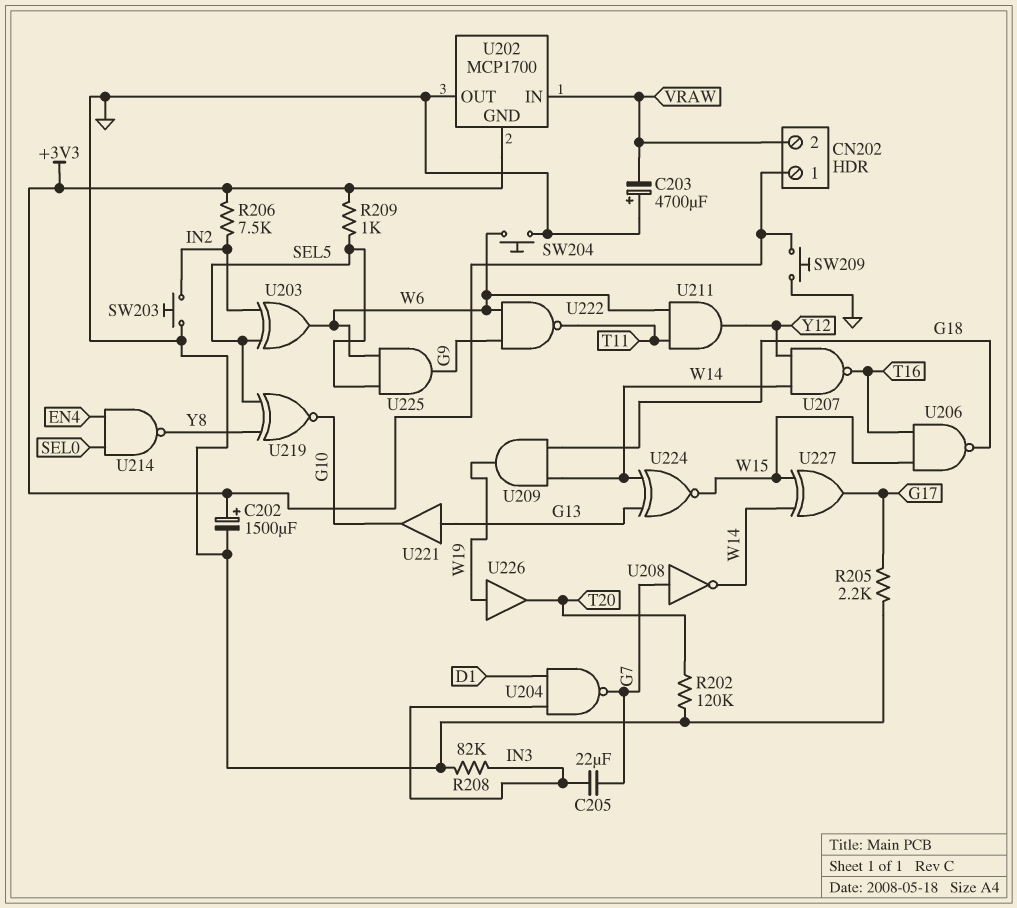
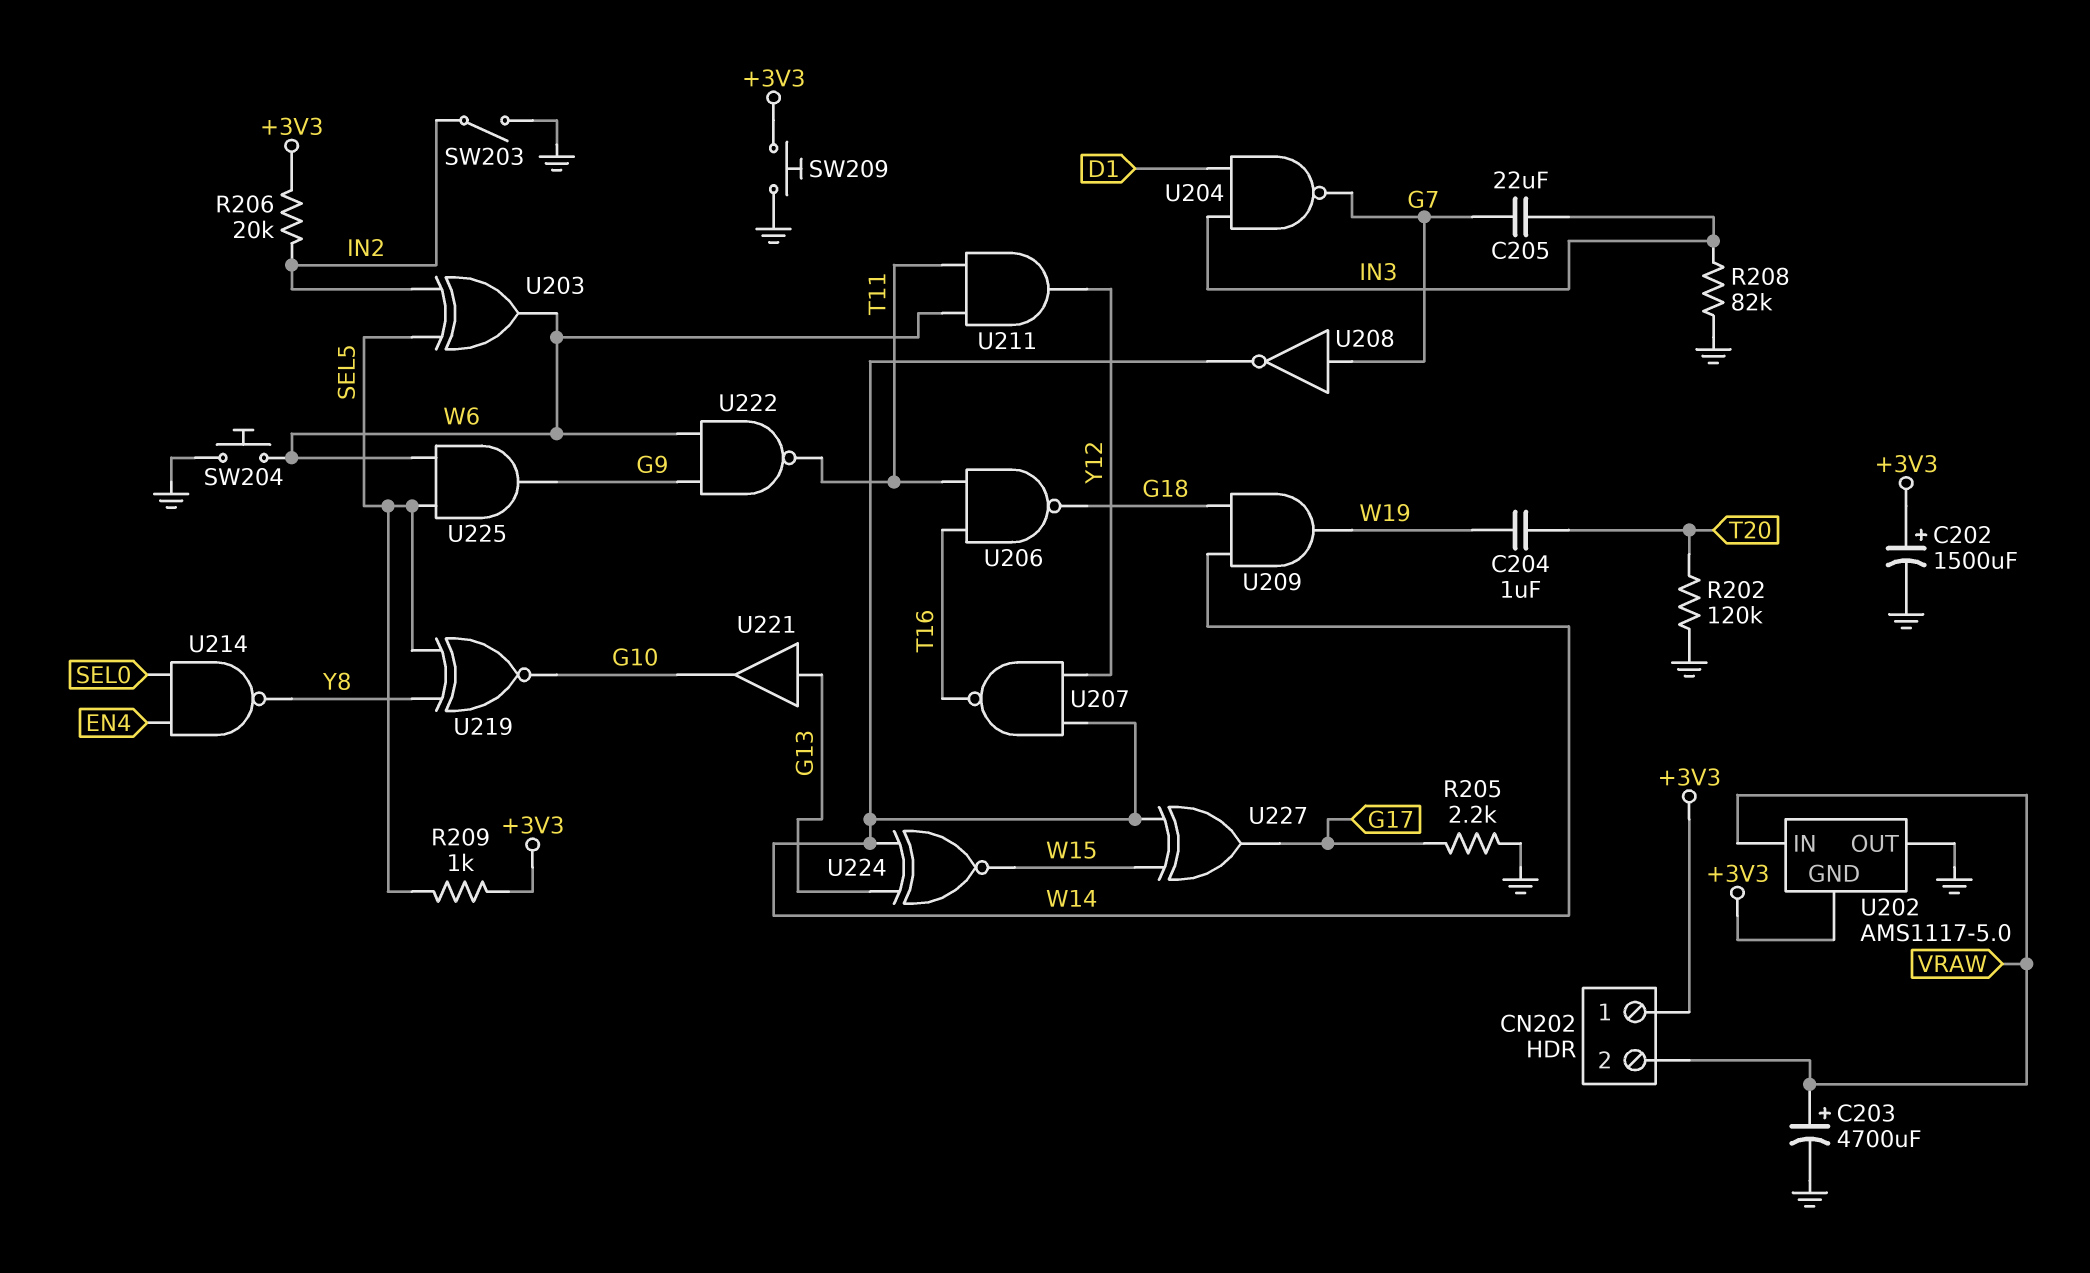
C203: 4700uF (plus GND, minus VRAW) -> 4700uF (plus VRAW, minus GND)
C204: none -> 1uF (T20, W19)
R206: 7.5k (+3V3, IN2) -> 20k (+3V3, IN2)
SW203: button (GND, IN2) -> switch (GND, IN2)
U202: MCP1700 -> AMS1117-5.0
U206: NAND (in T16, in W15, out G18) -> NAND (in T11, in T16, out G18)
U226: buffer (in W19, out T20) -> none

